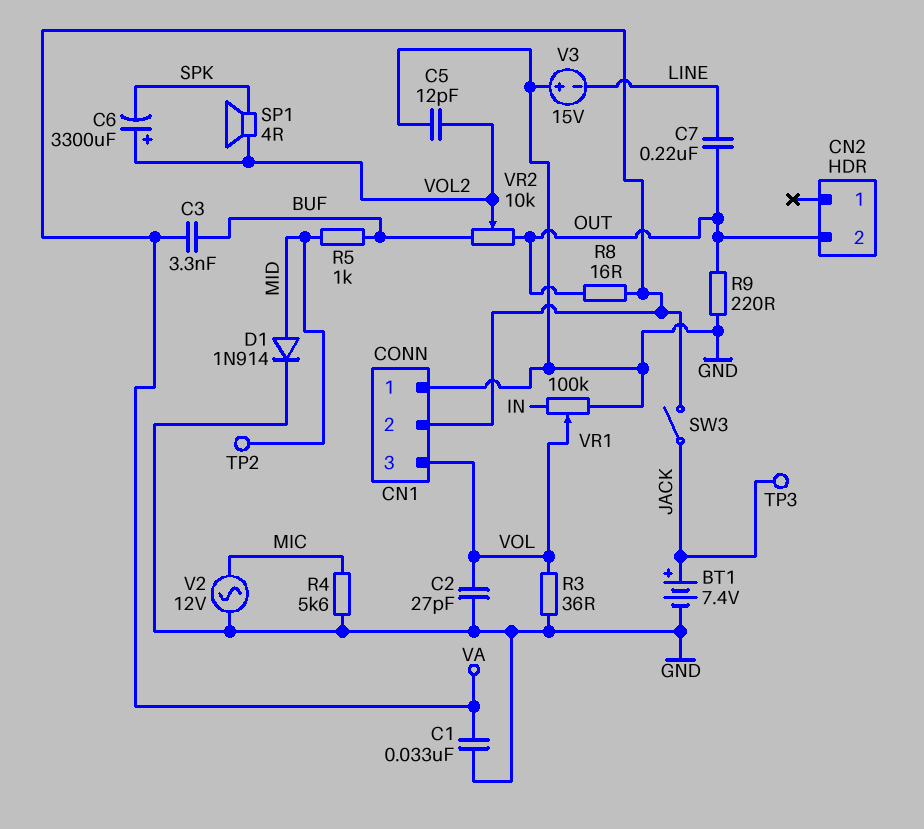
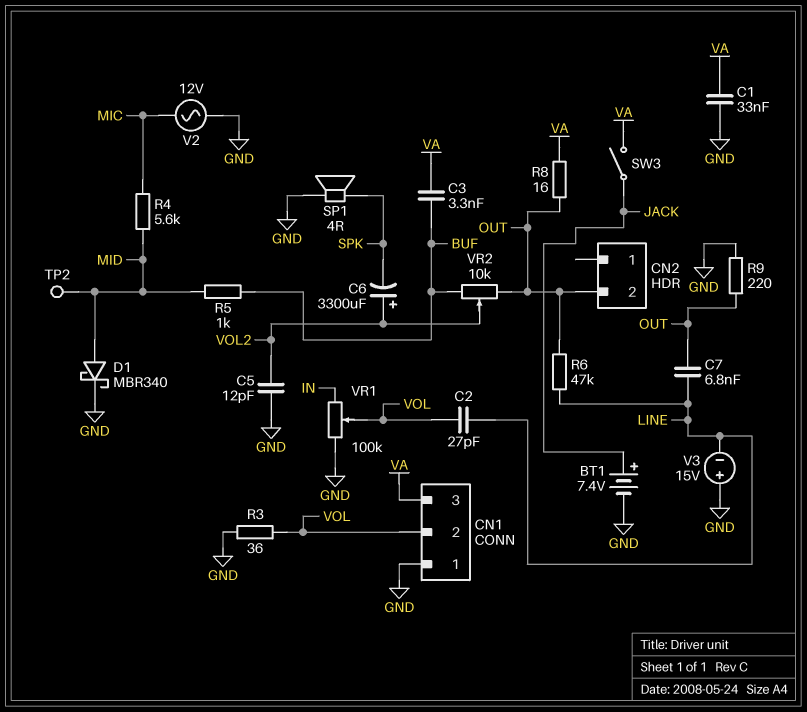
C2: 27pF (GND, VOL) -> 27pF (LINE, VOL)
C7: 220nF (LINE, OUT) -> 6.8nF (LINE, OUT)
CN1 pin 2: VA -> VOL
CN1 pin 3: VOL -> VA
D1: diode 1N914 (A MID, K GND) -> schottky MBR340 (A MID, K GND)
R4: 5.6k (GND, MIC) -> 5.6k (MIC, MID)
R6: none -> 47k (LINE, OUT)
SP1: speaker 4R (SPK, VOL2) -> speaker 4R (GND, SPK)
TP3: test point (JACK) -> none

